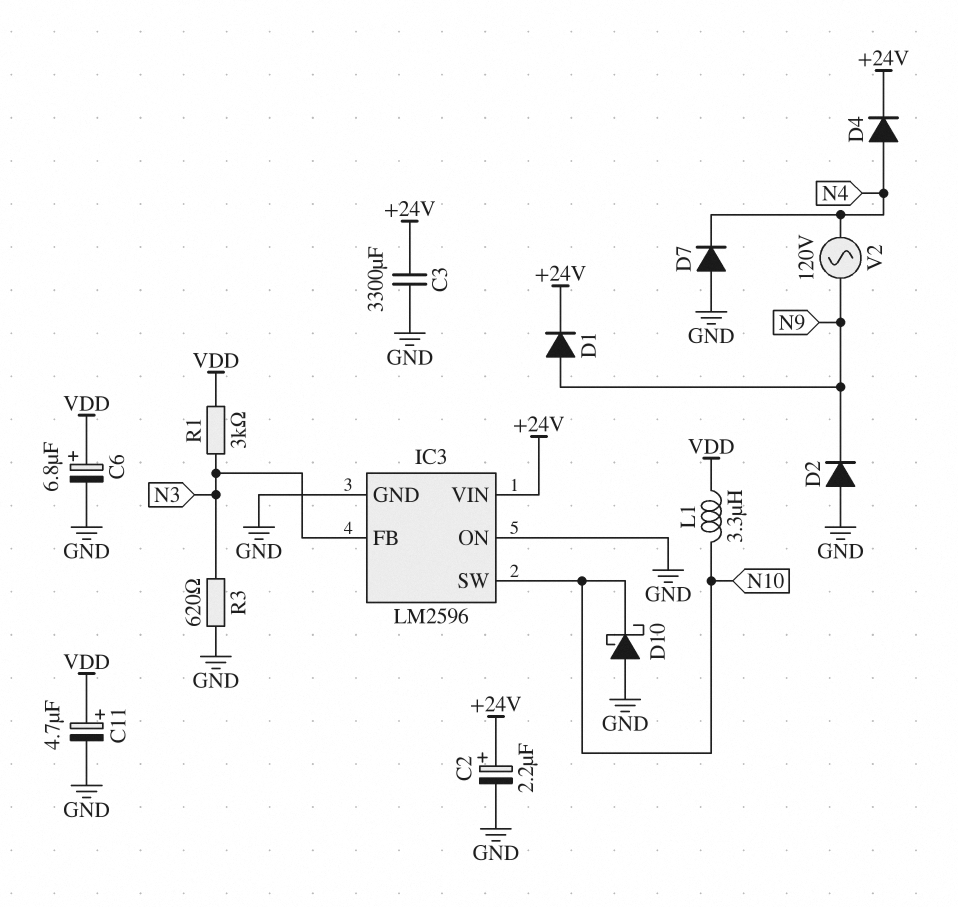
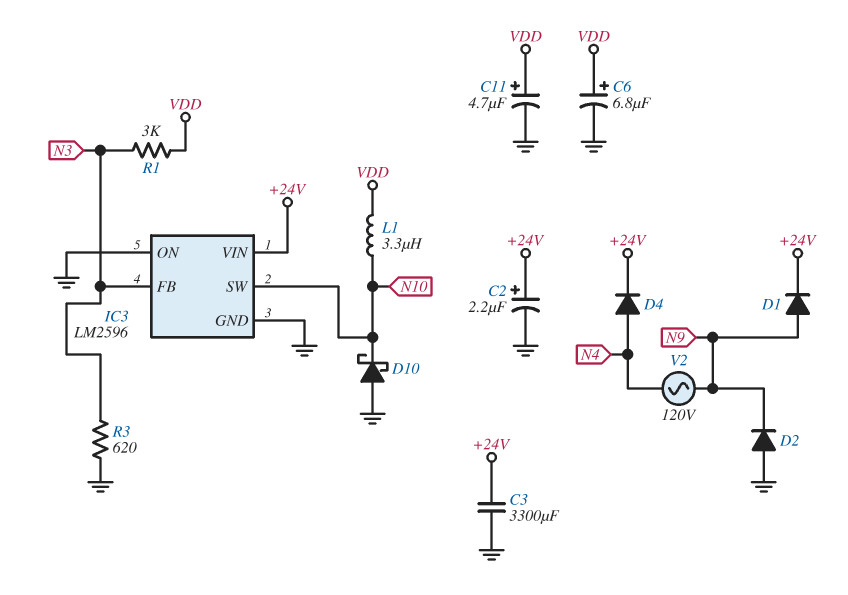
D7: diode (A GND, K N4) -> none

